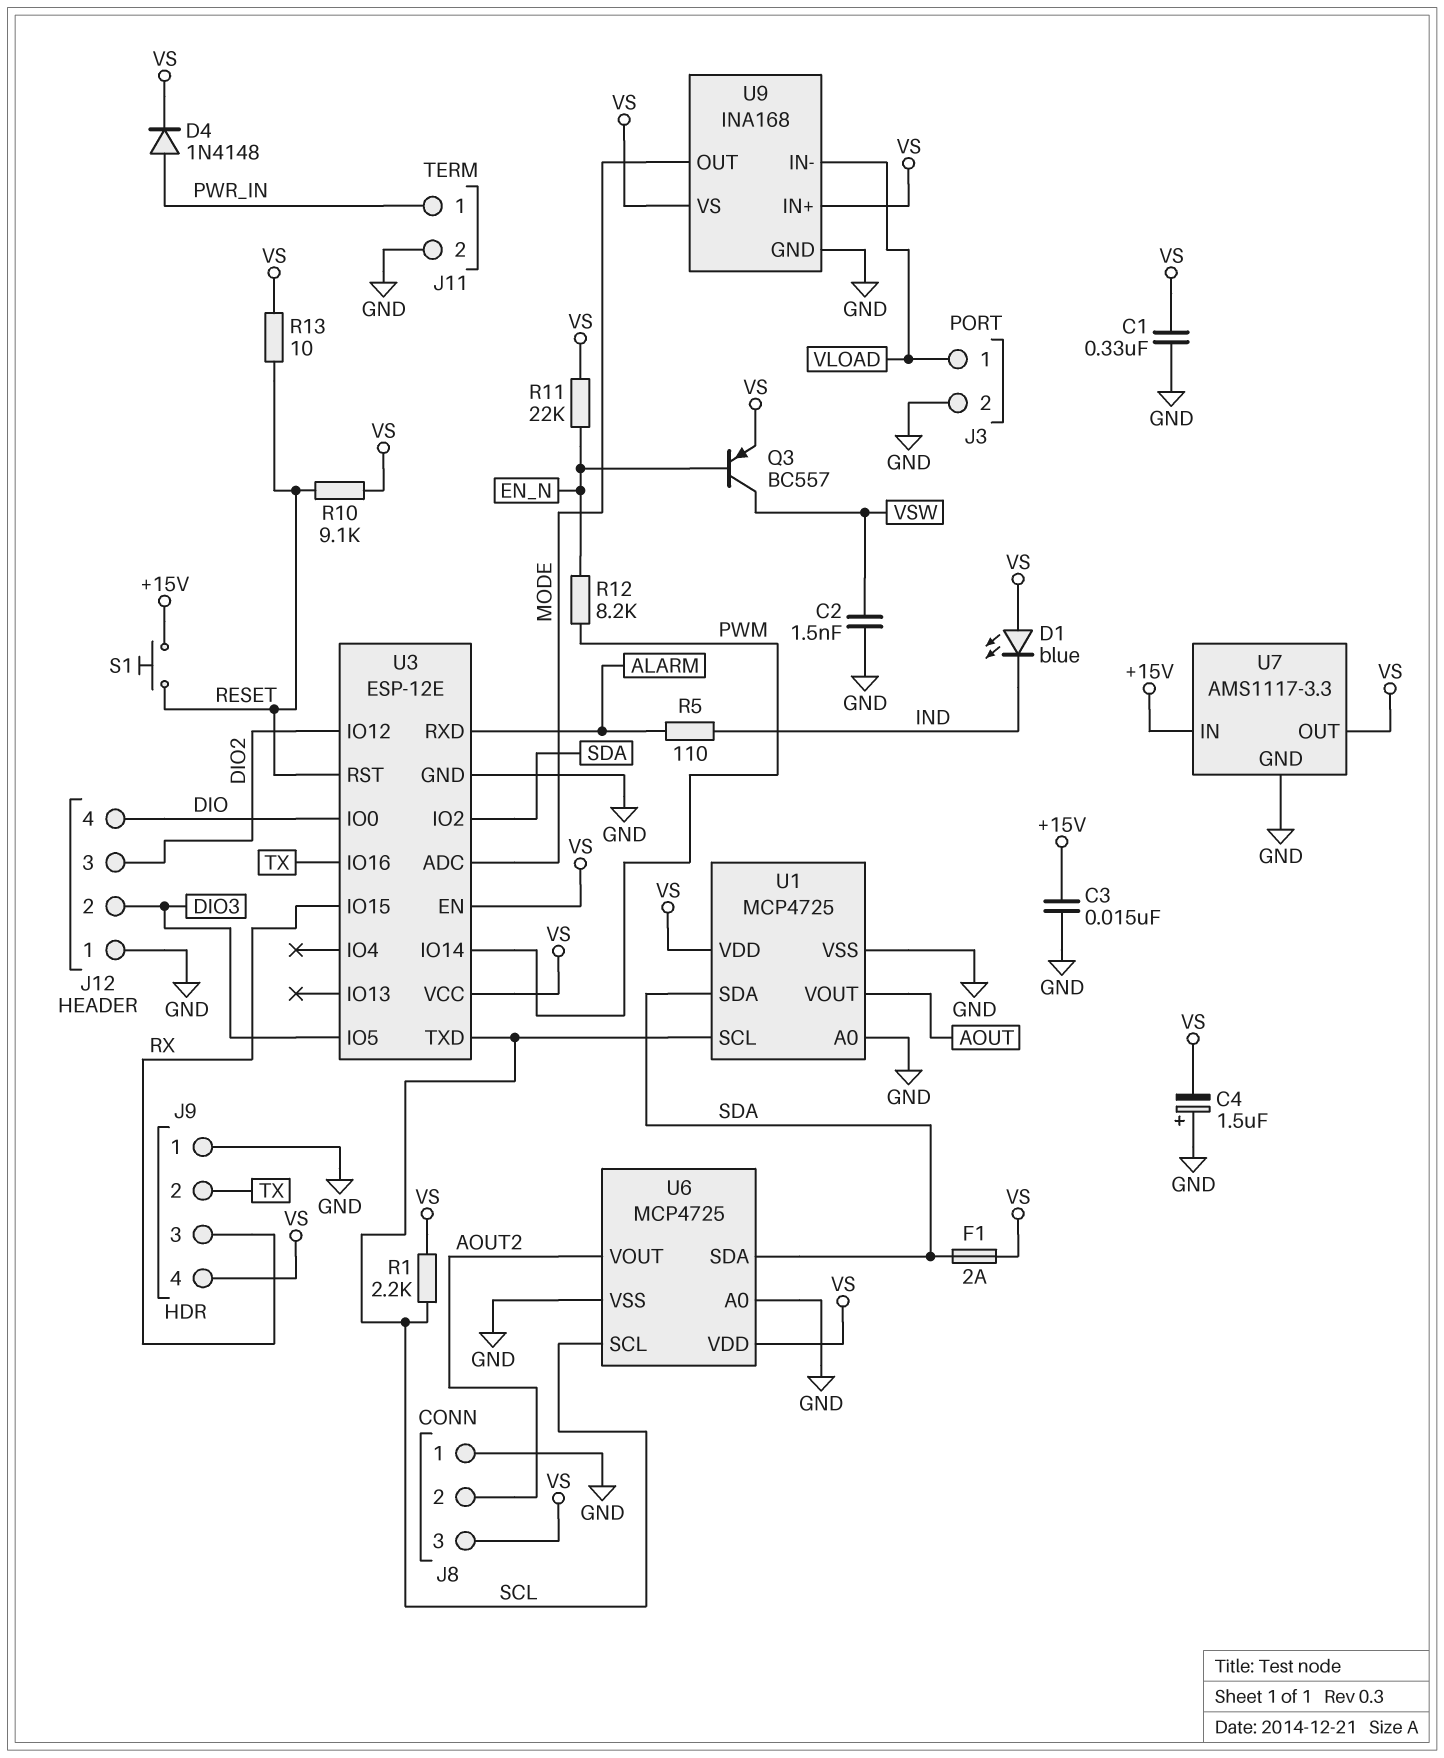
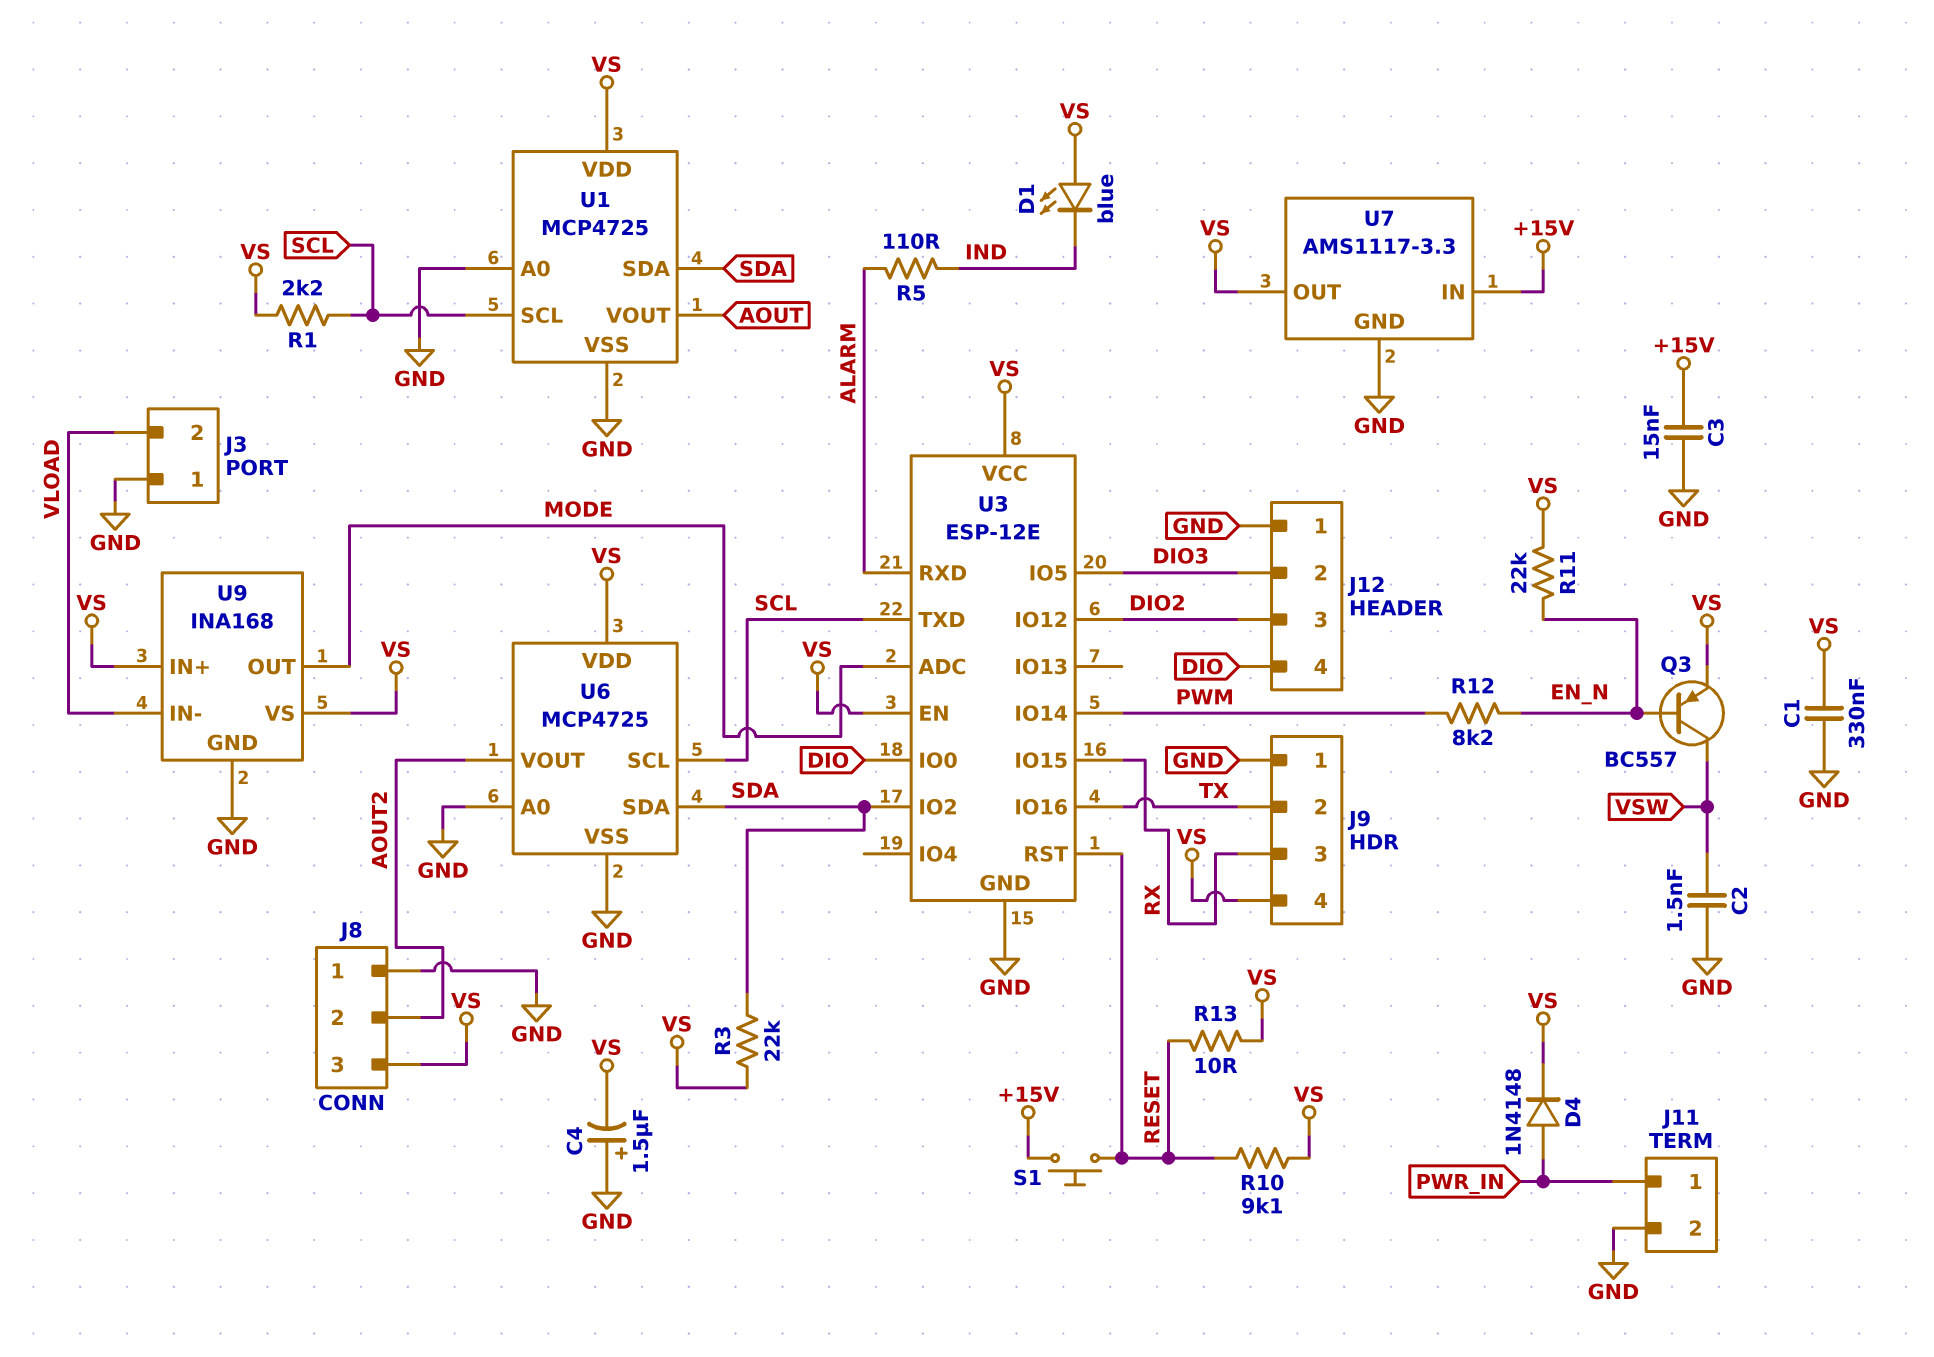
F1: 2A (SDA, VS) -> none
J3 pin 1: VLOAD -> GND
J3 pin 2: GND -> VLOAD
R3: none -> 22k (SDA, VS)

